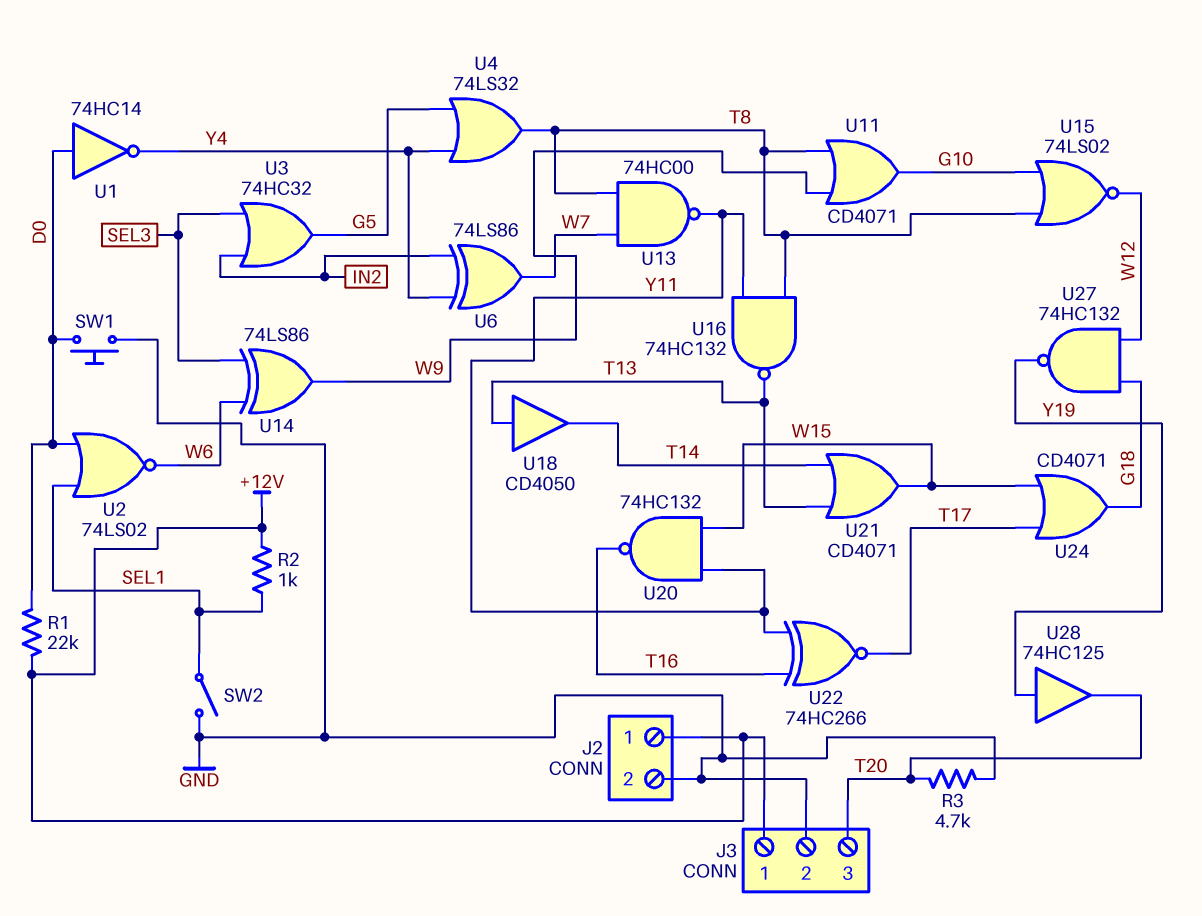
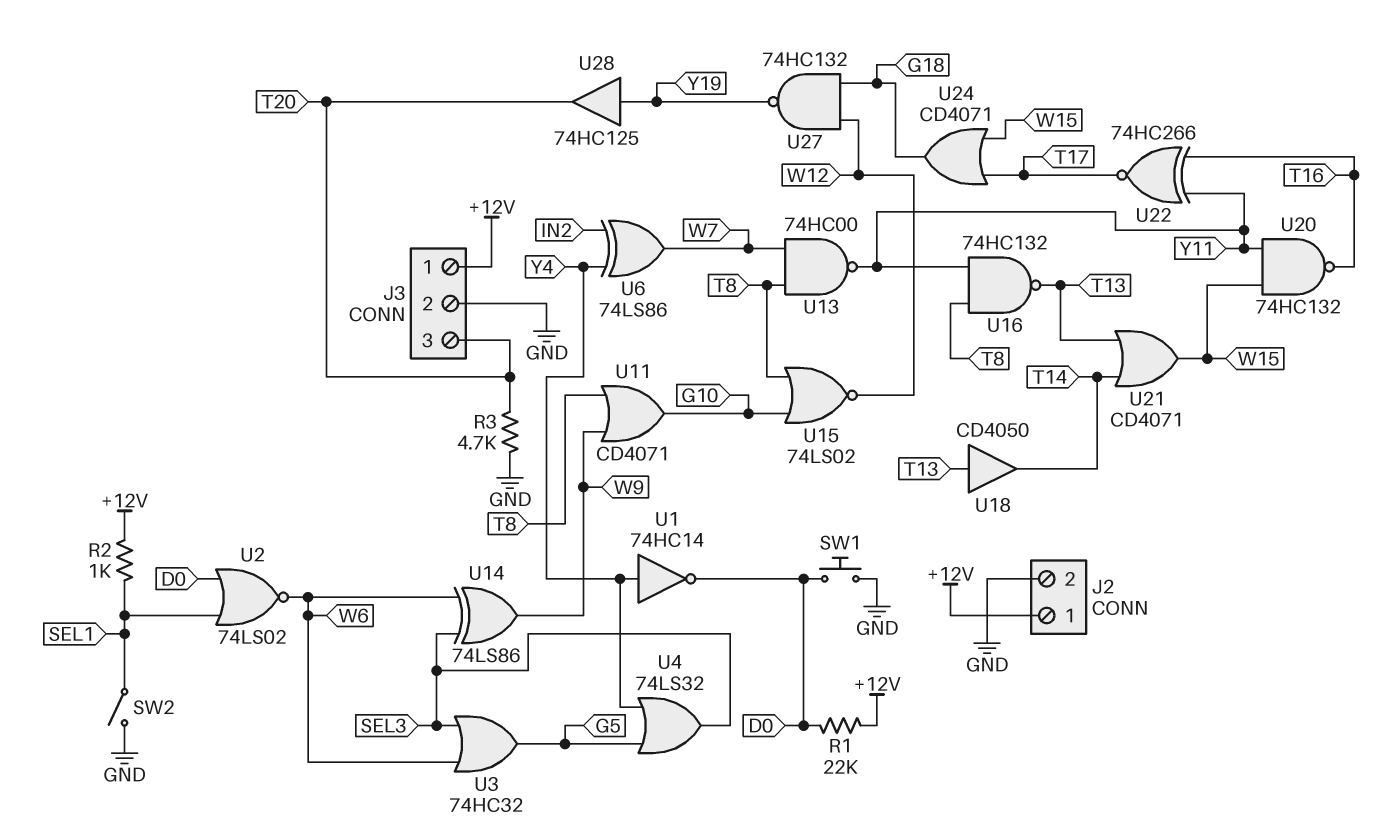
U1: NOT 74HC14 (in D0, out Y4) -> NOT 74HC14 (in Y4, out D0)
U3: OR 74HC32 (in IN2, in SEL3, out G5) -> OR 74HC32 (in SEL3, in W6, out G5)
U4: OR 74LS32 (in G5, in Y4, out T8) -> OR 74LS32 (in G5, in Y4, out SEL3)

